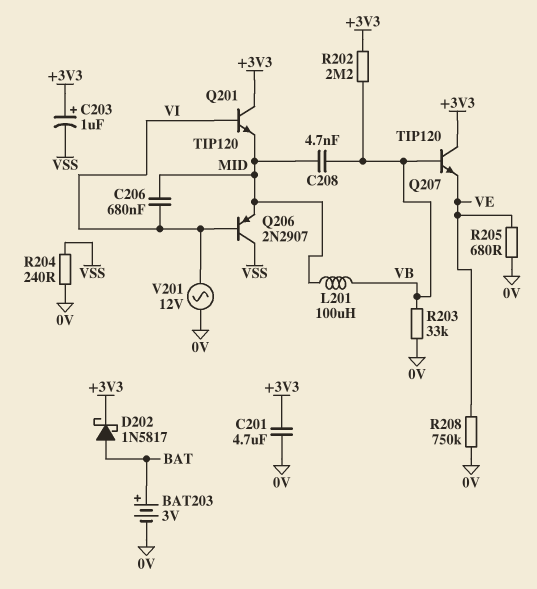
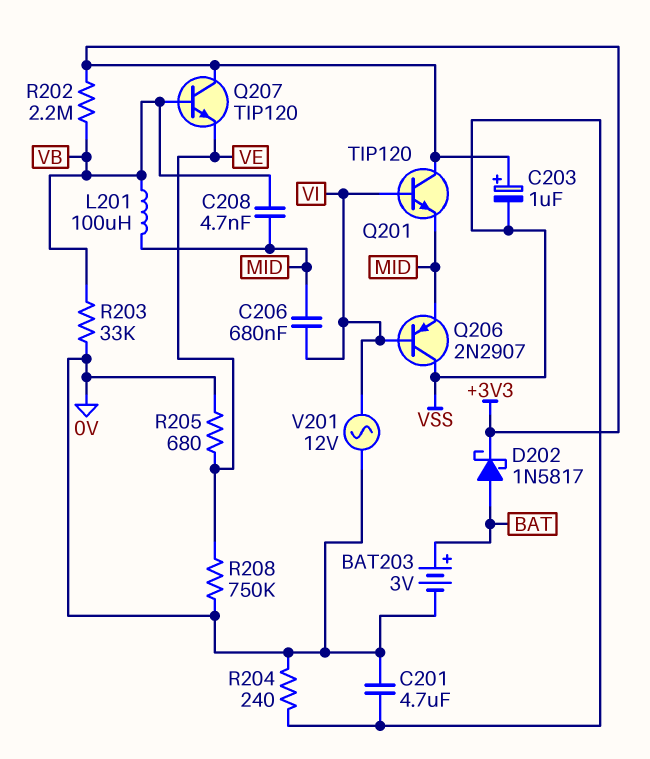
C201: 4.7uF (+3V3, 0V) -> 4.7uF (0V, VSS)

